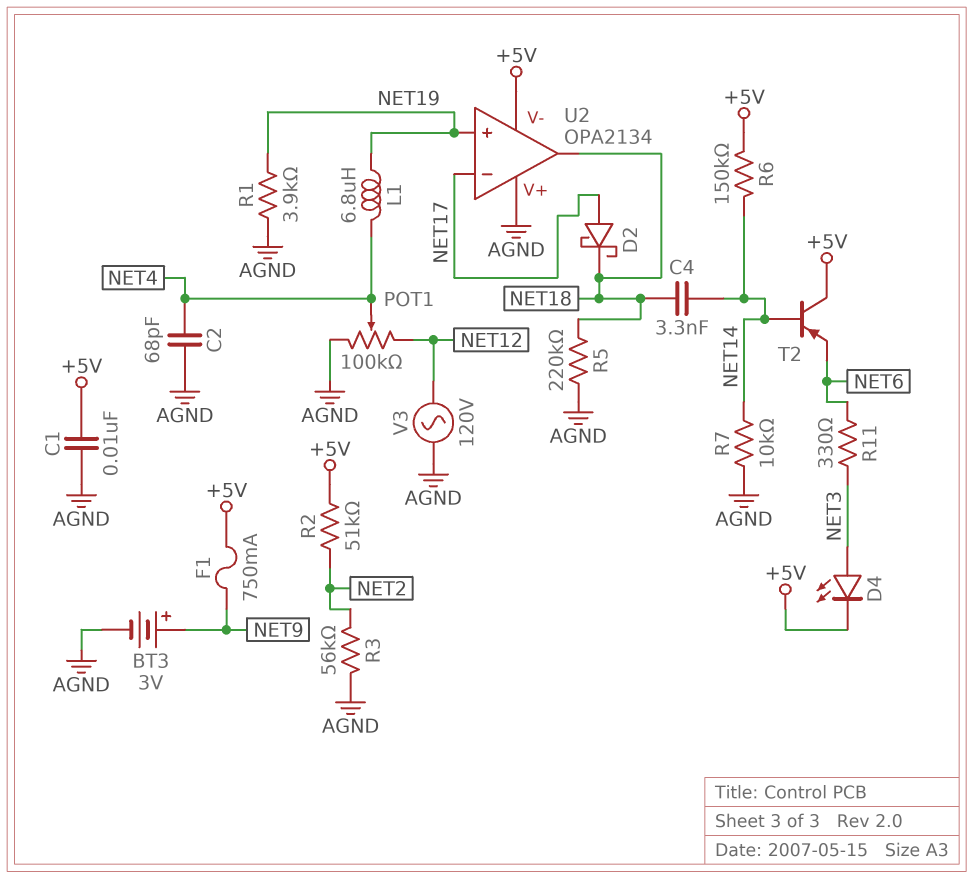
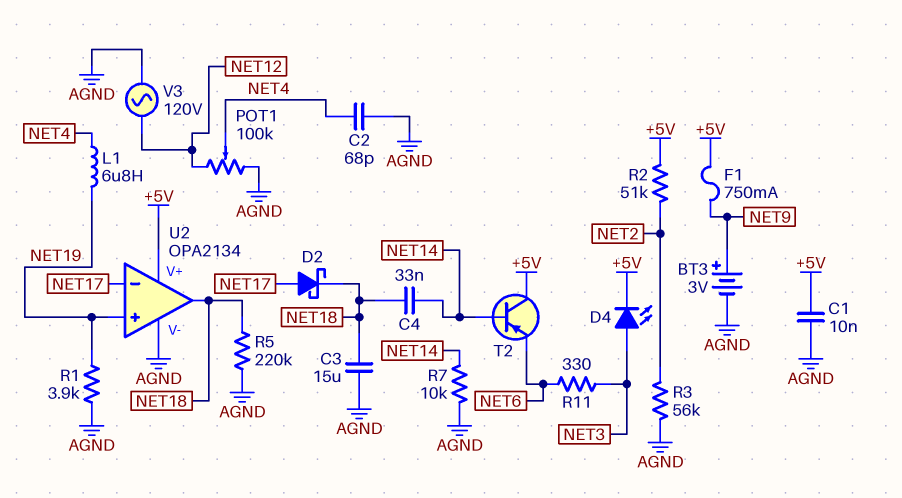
C3: none -> 15uF (AGND, NET18)
C4: 3.3nF (NET14, NET18) -> 33nF (NET14, NET18)
R6: 150k (+5V, NET14) -> none
U2 pin V+: AGND -> +5V
U2 pin V-: +5V -> AGND

